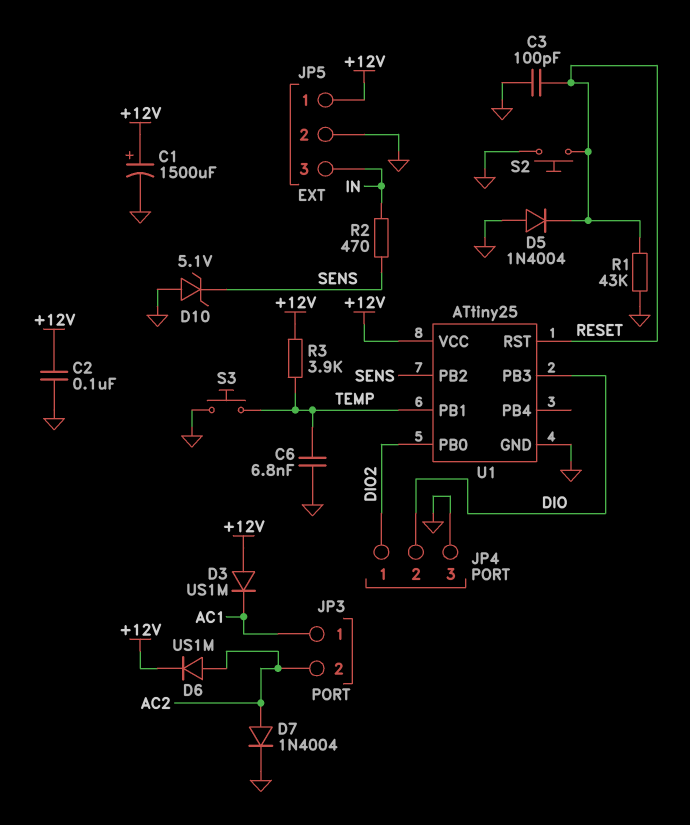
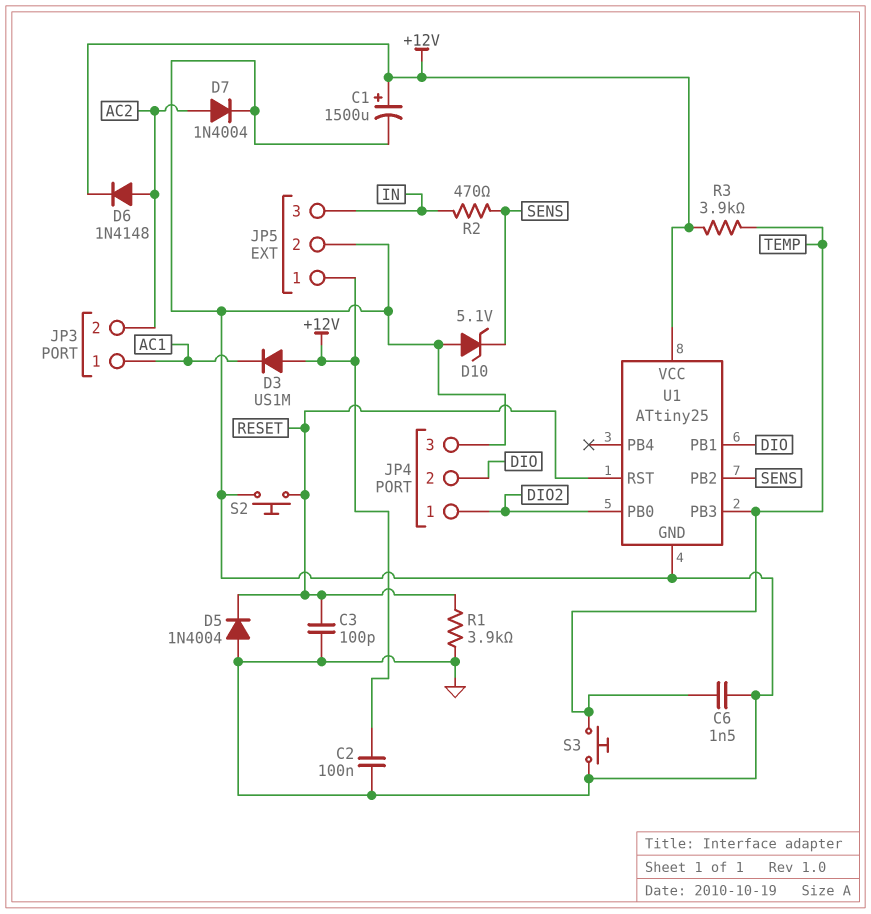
C6: 6.8nF (GND, TEMP) -> 1.5nF (GND, TEMP)
D6: diode US1M (A AC2, K +12V) -> diode 1N4148 (A AC2, K +12V)
R1: 43k (GND, RESET) -> 3.9k (GND, RESET)
U1 pin PB1: TEMP -> DIO
U1 pin PB3: DIO -> TEMP

